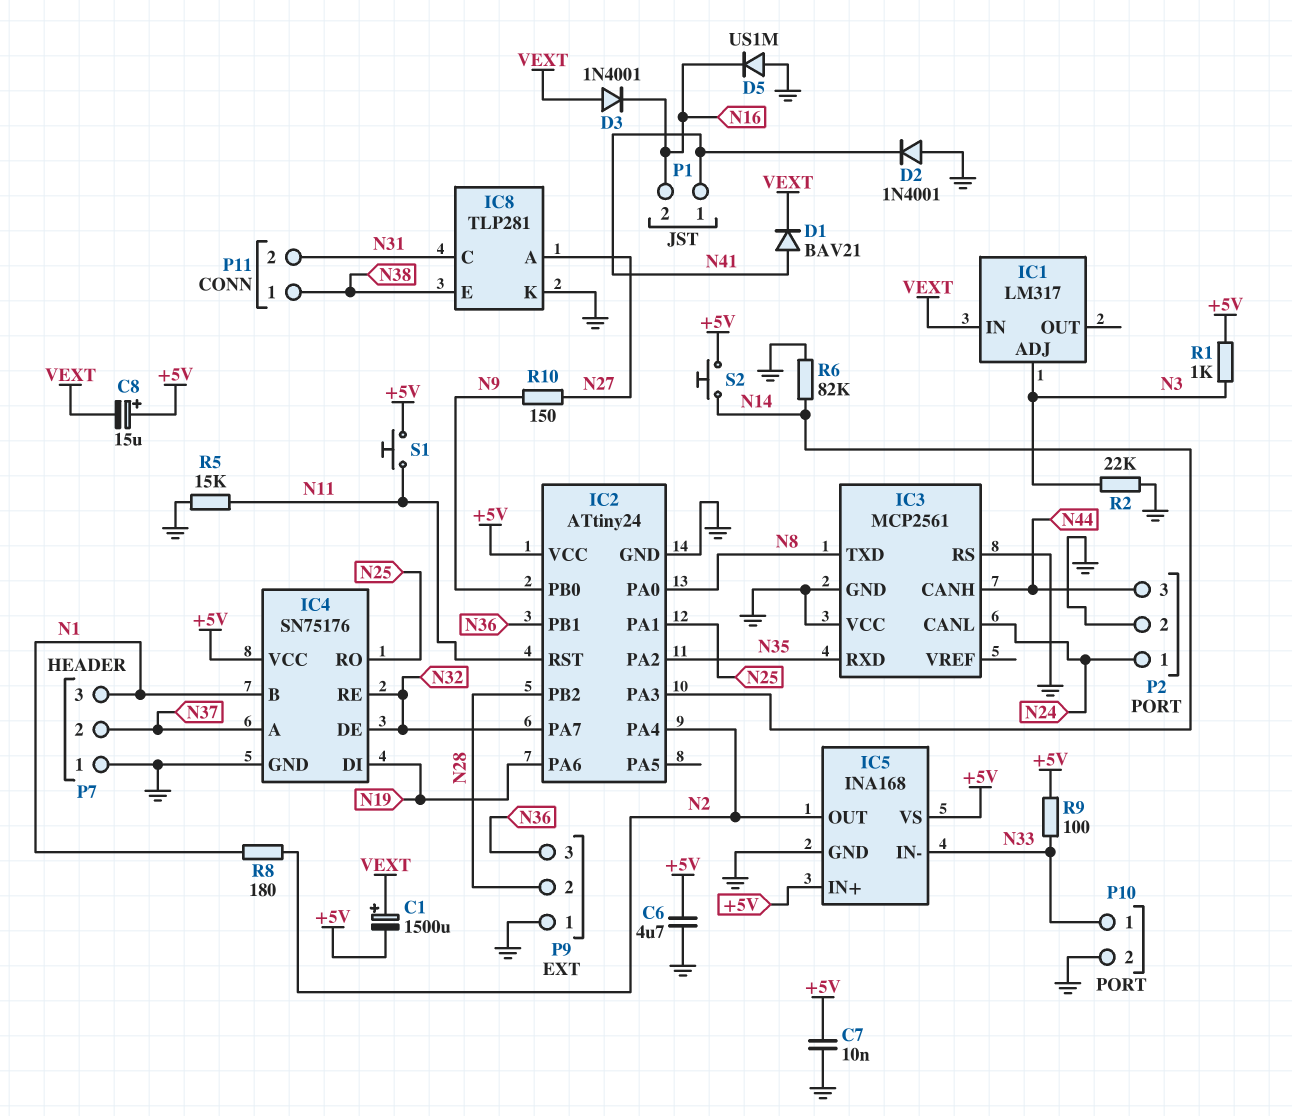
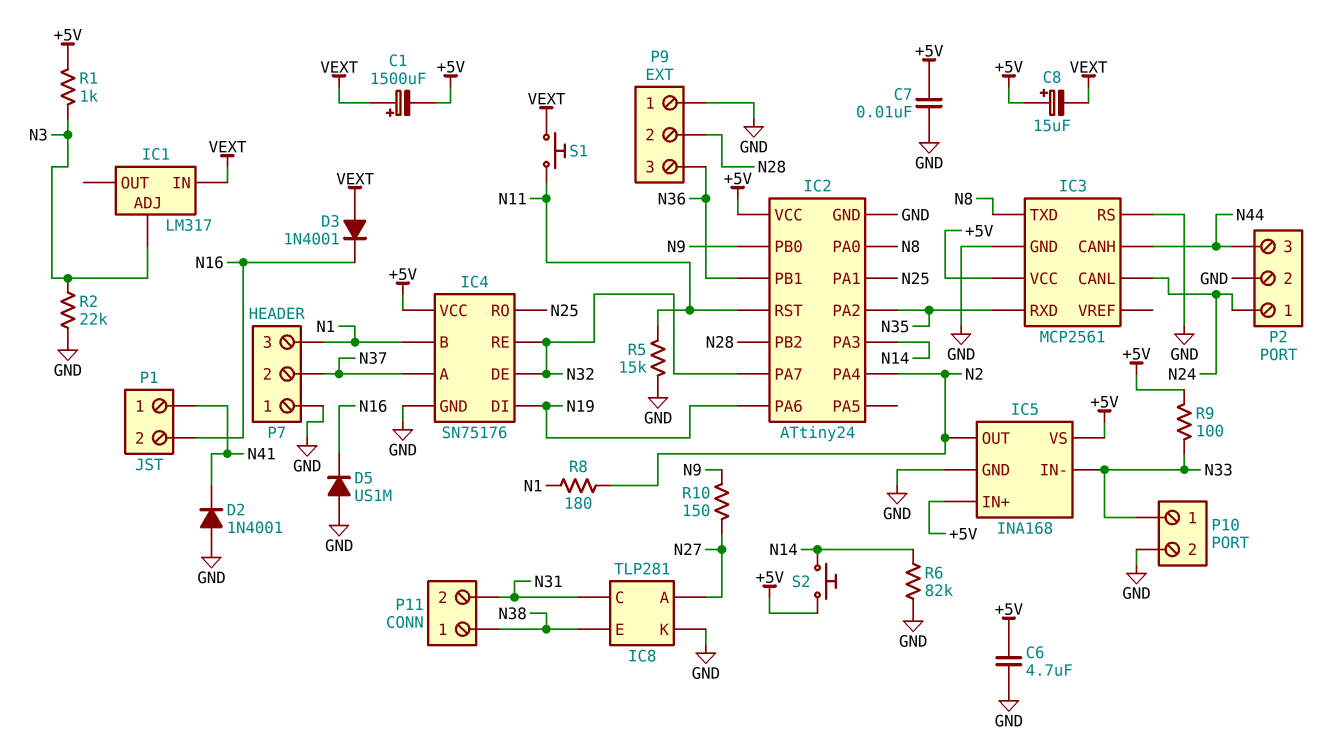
D1: diode BAV21 (A N41, K VEXT) -> none
IC3 pin VCC: GND -> +5V
S1: button (+5V, N11) -> button (N11, VEXT)

